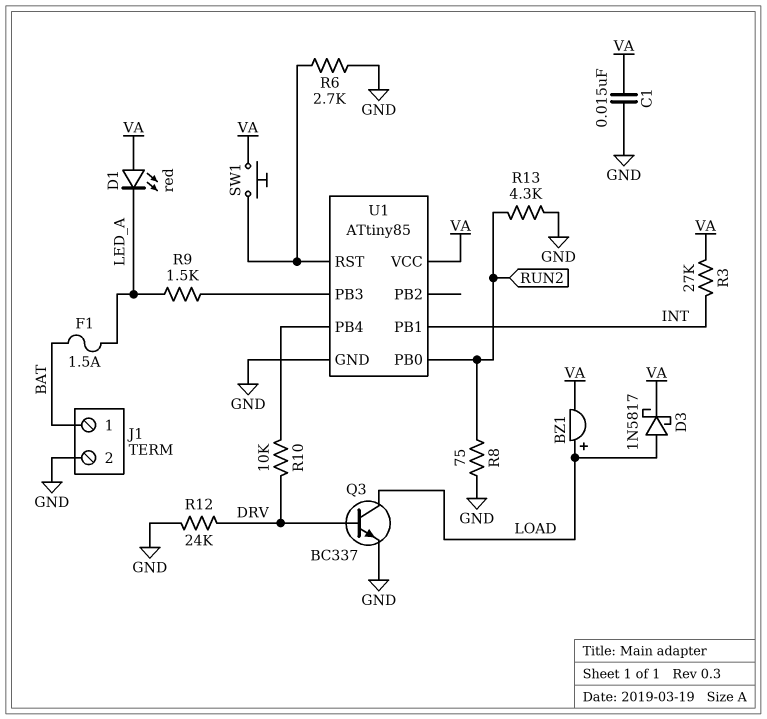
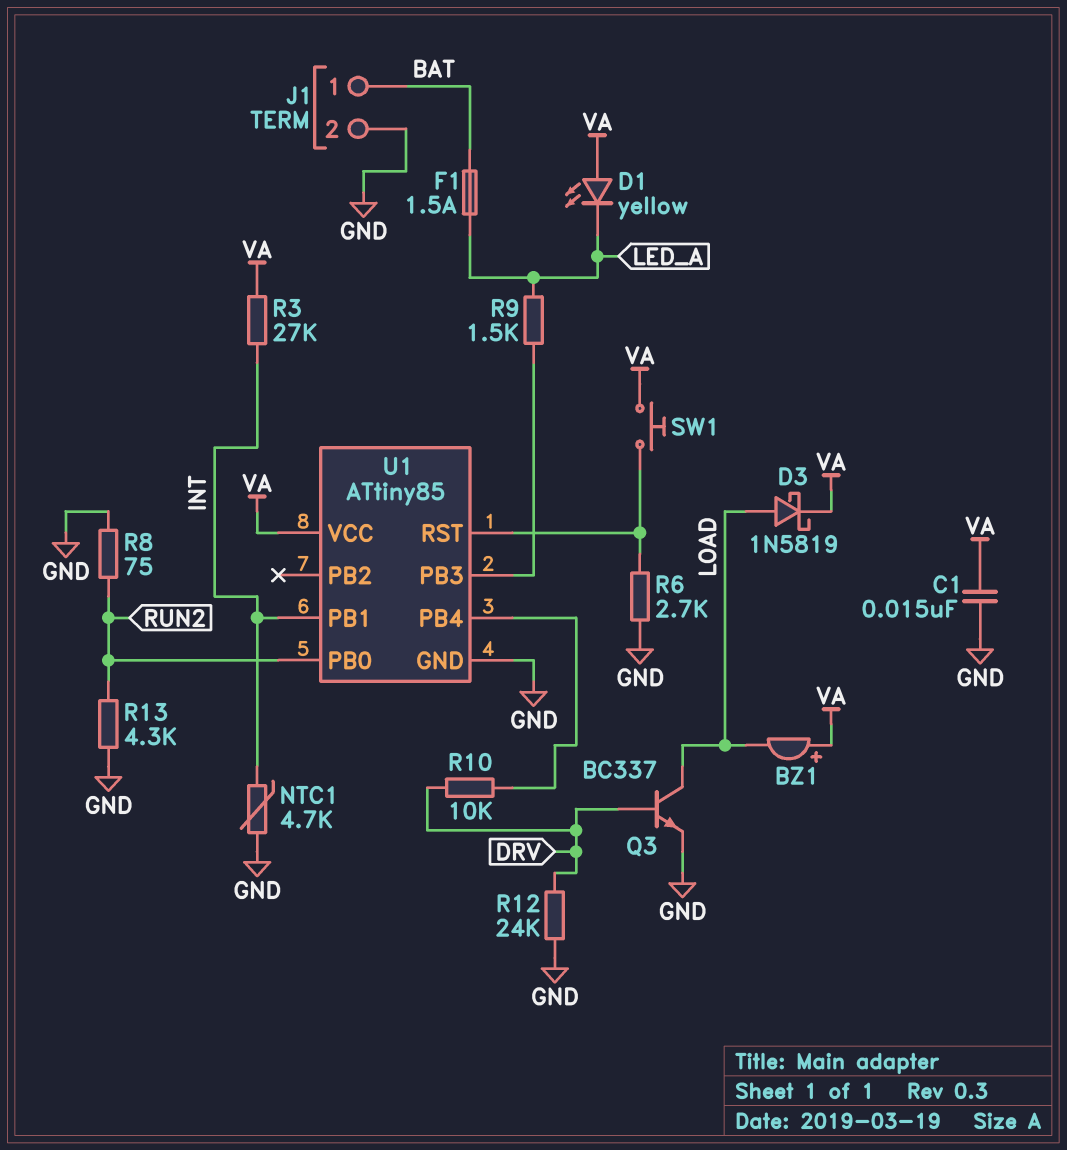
BZ1: buzzer (plus LOAD, minus VA) -> buzzer (plus VA, minus LOAD)
D1: LED red (A VA, K LED_A) -> LED yellow (A VA, K LED_A)
D3: schottky 1N5817 (A LOAD, K VA) -> schottky 1N5819 (A LOAD, K VA)
NTC1: none -> 4.7k (GND, INT)

